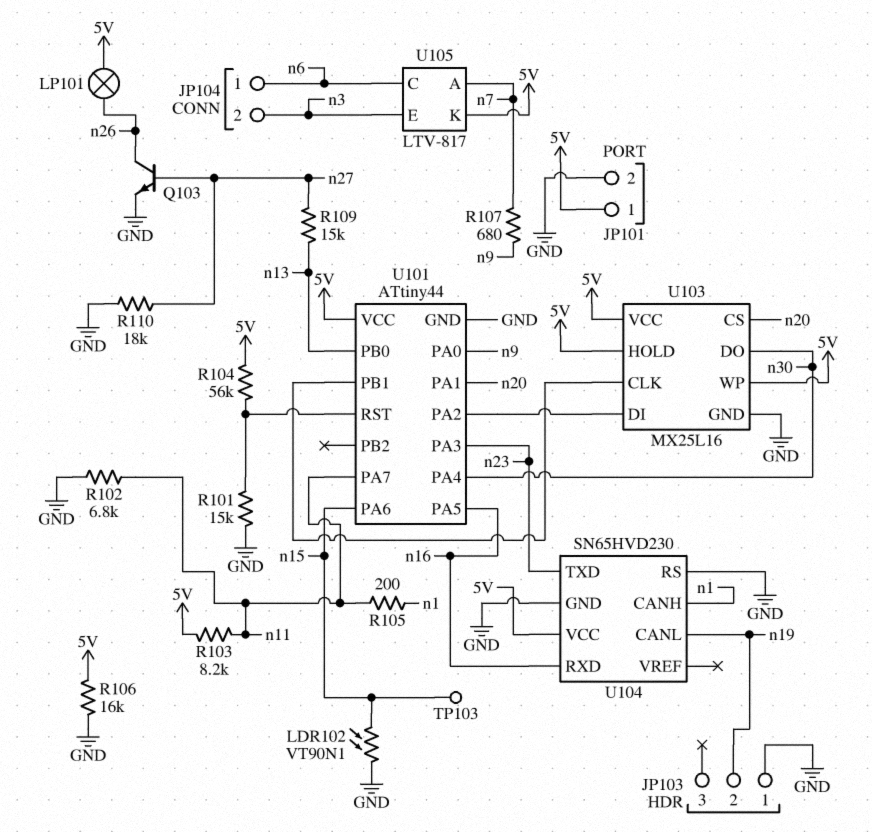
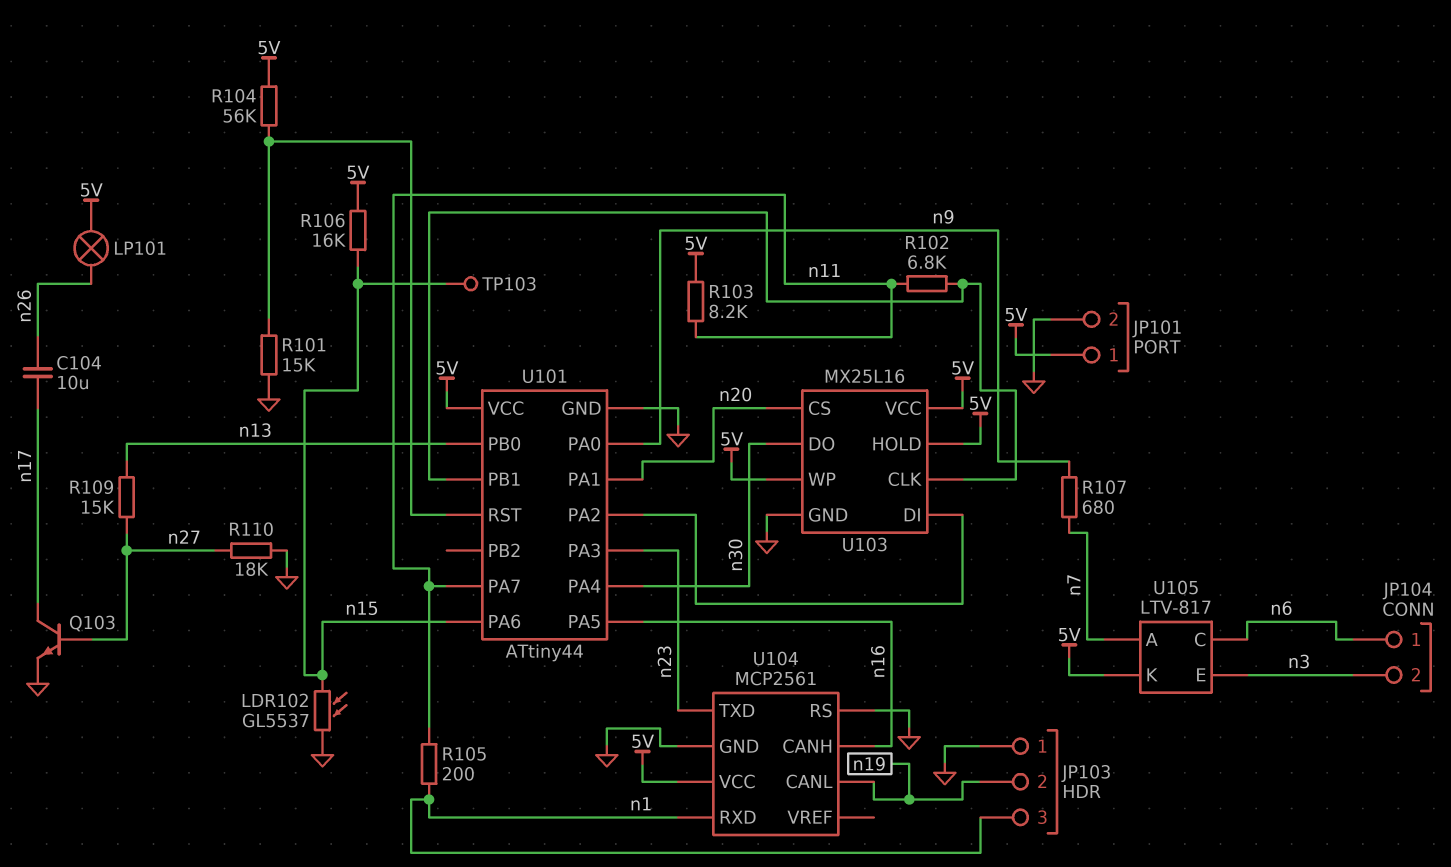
C104: none -> 10uF (n17, n26)
JP103 pin 3: none -> n1
LDR102: VT90N1 (GND, n15) -> GL5537 (GND, n15)
Q103: NPN (B n27, C n26, E GND) -> NPN (B n27, C n17, E GND)
R102: 6.8k (GND, n11) -> 6.8k (U101/PB1, n11)
R106: 16k (5V, GND) -> 16k (5V, n15)
U104: SN65HVD230 -> MCP2561
U104 pin CANH: n1 -> n16
U104 pin RXD: n16 -> n1

